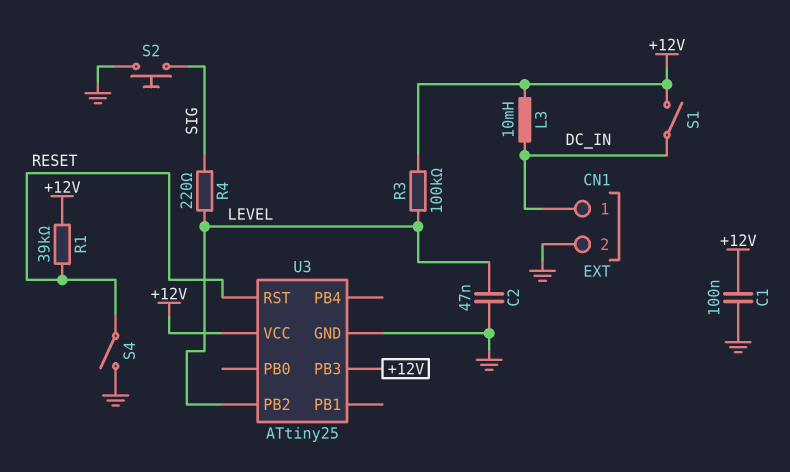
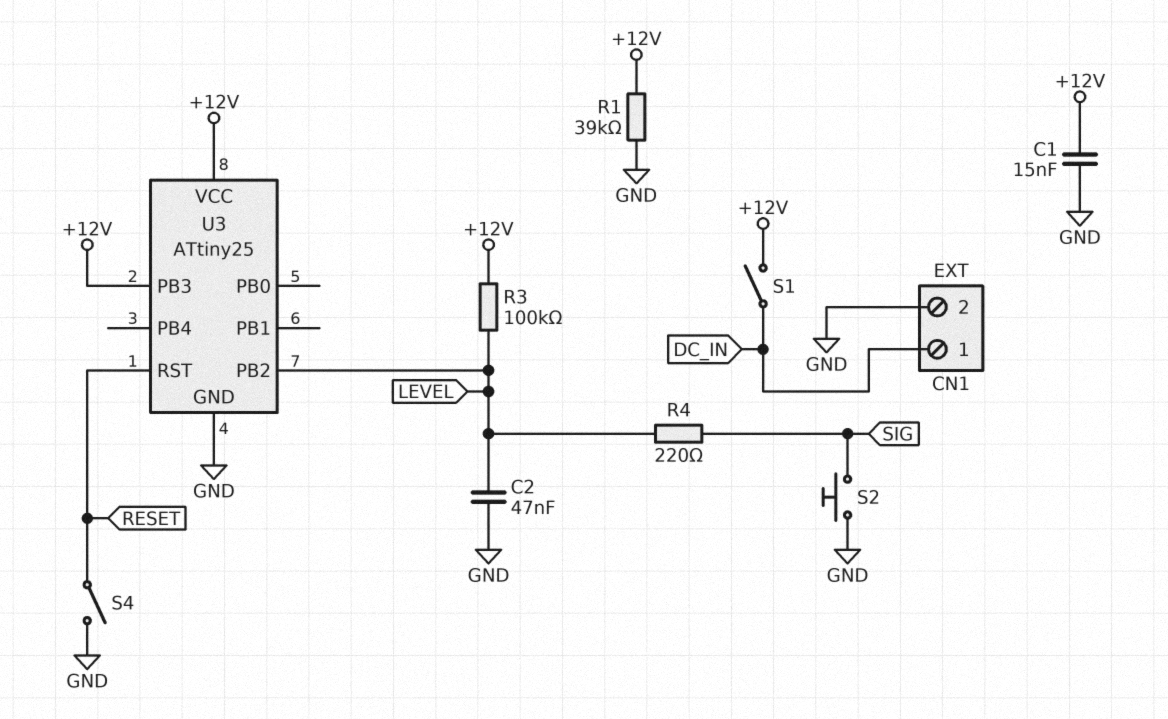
C1: 100nF (+12V, GND) -> 15nF (+12V, GND)
L3: 10mH (+12V, DC_IN) -> none
R1: 39k (+12V, RESET) -> 39k (+12V, GND)

